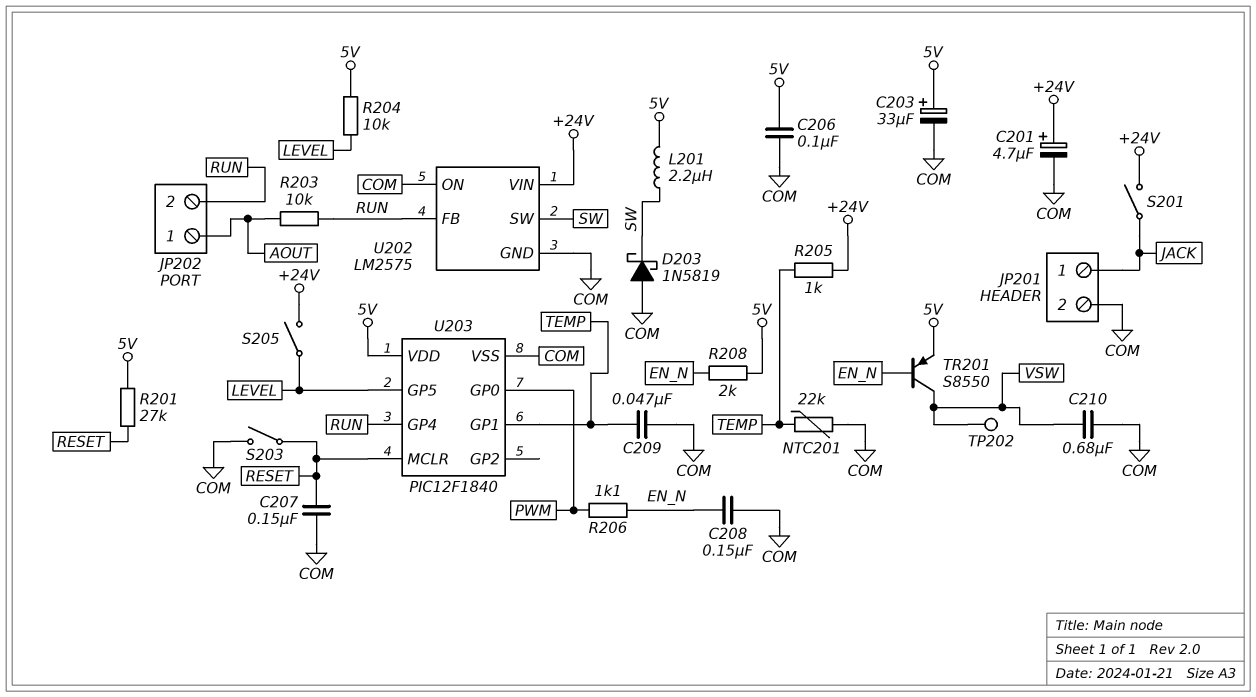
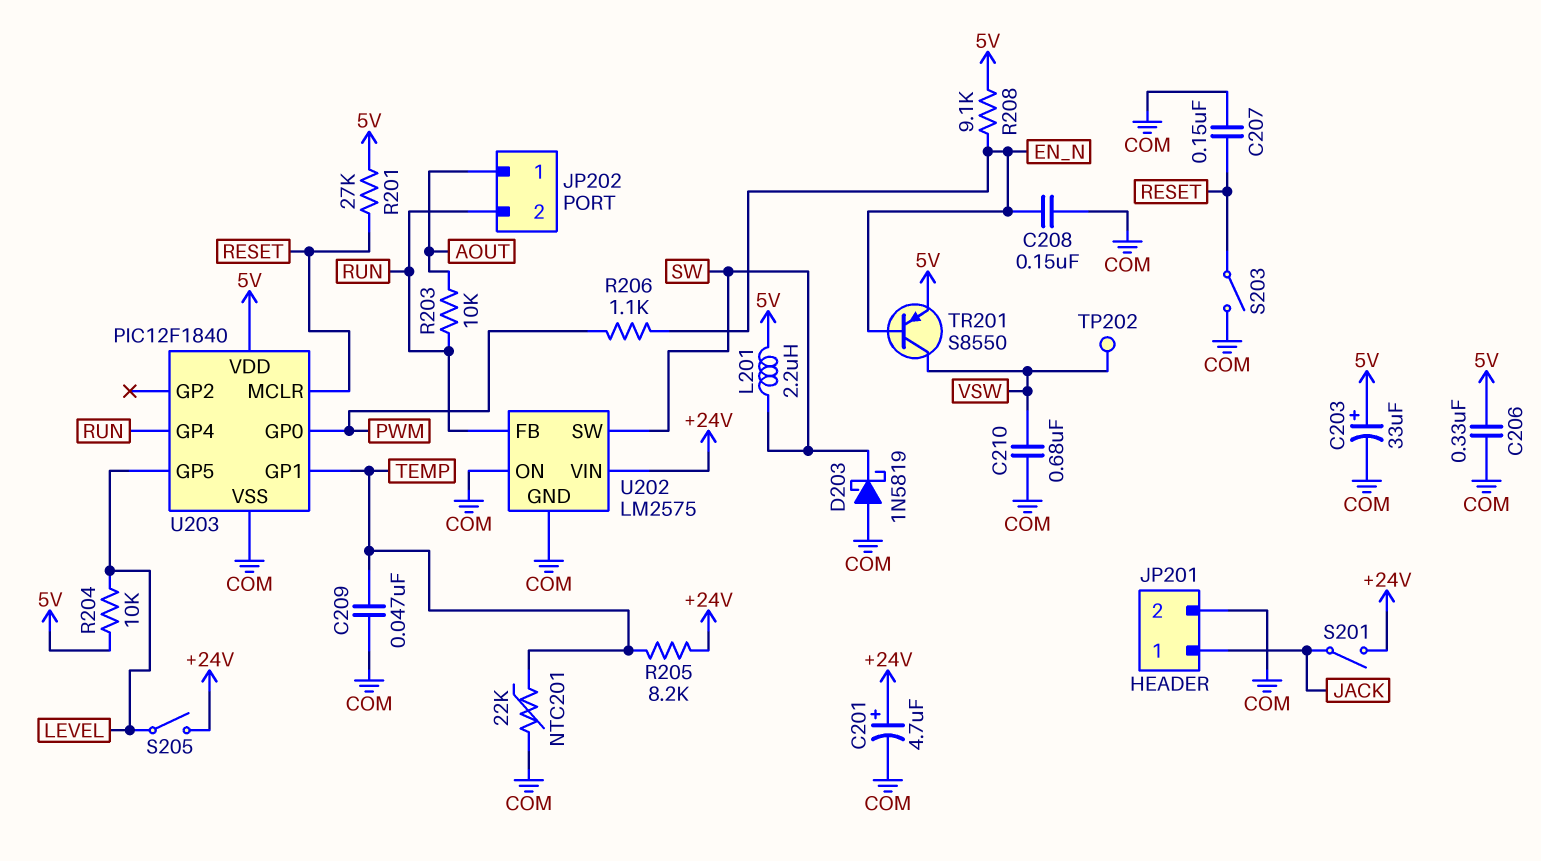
C206: 100nF (5V, COM) -> 330nF (5V, COM)
R205: 1k (+24V, TEMP) -> 8.2k (+24V, TEMP)
R208: 2k (5V, EN_N) -> 9.1k (5V, EN_N)

